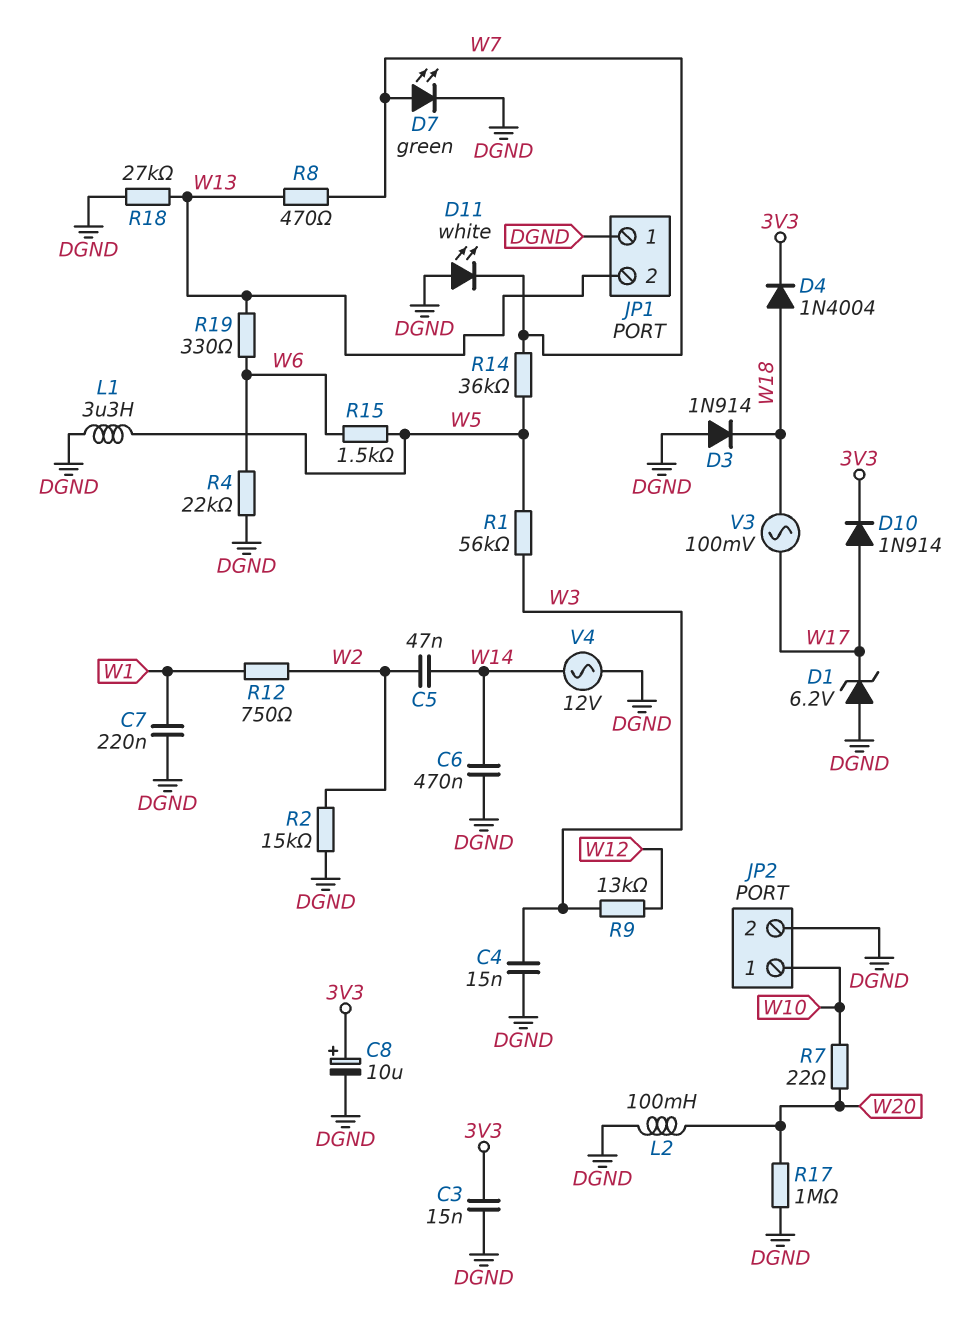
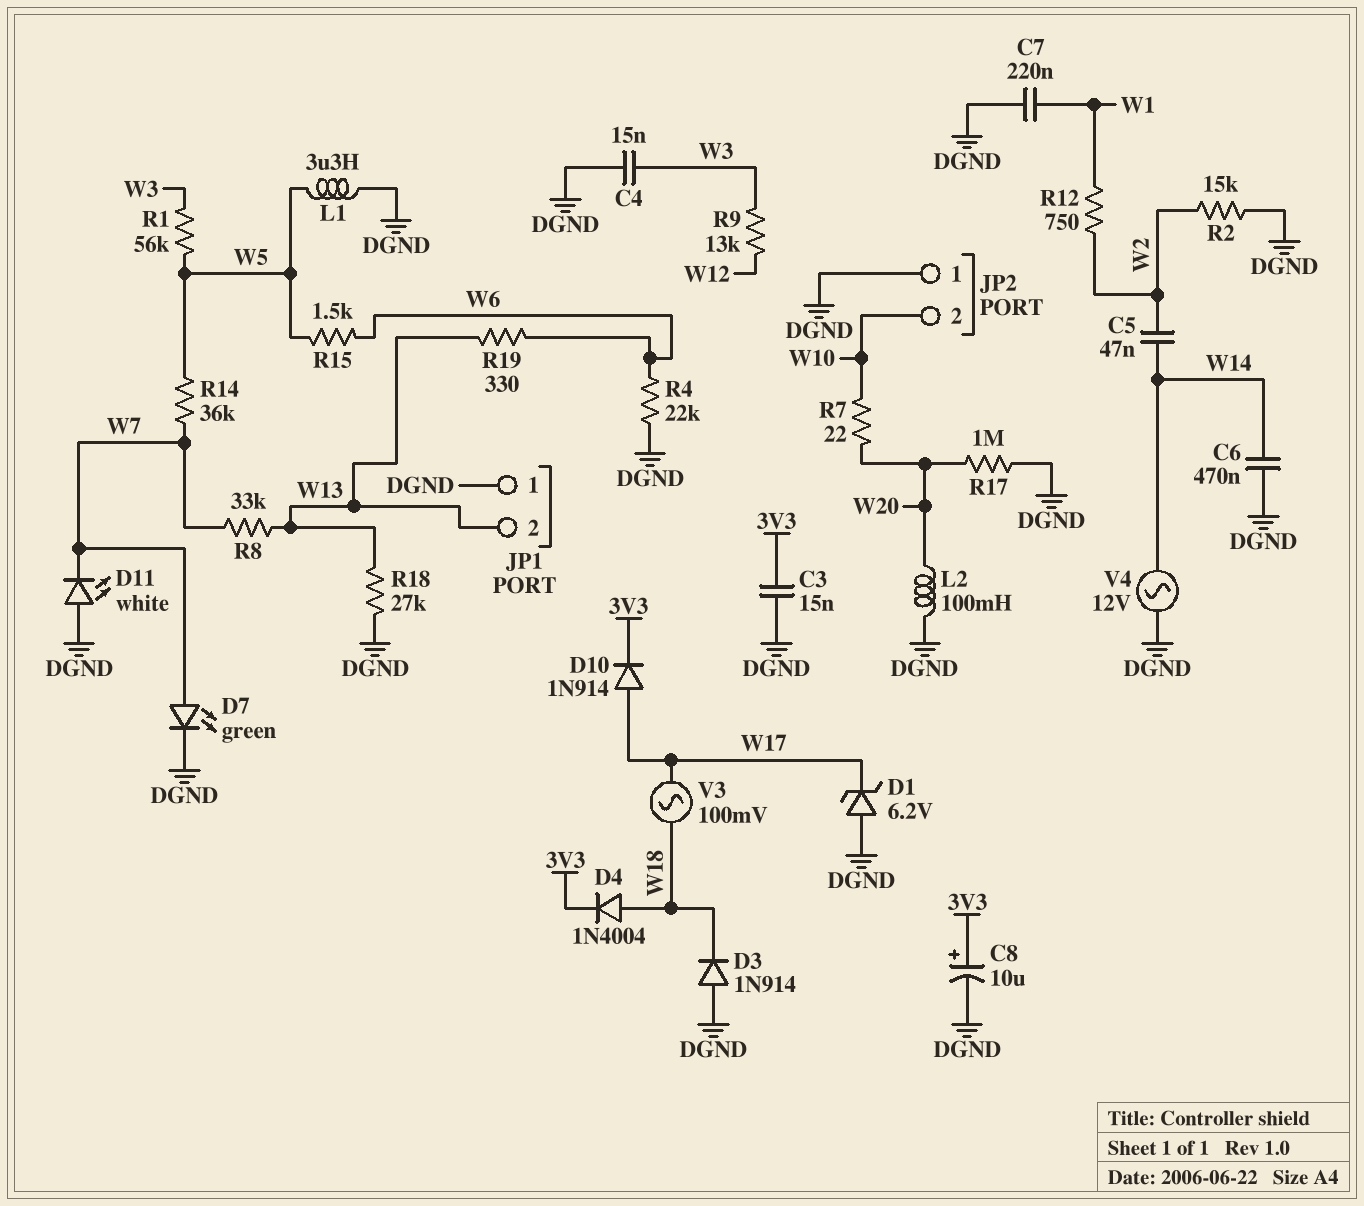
JP2 pin 1: W10 -> DGND
JP2 pin 2: DGND -> W10
R8: 470 (W7, W13) -> 33k (W7, W13)

